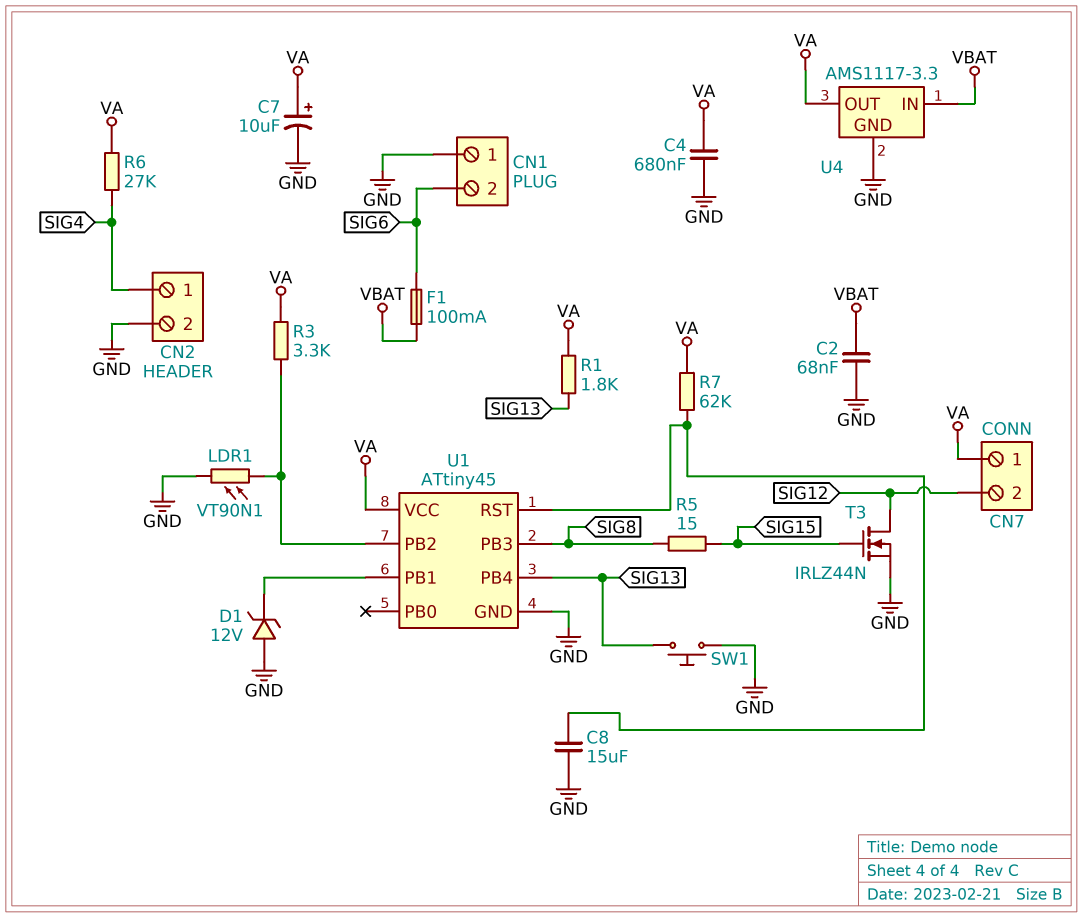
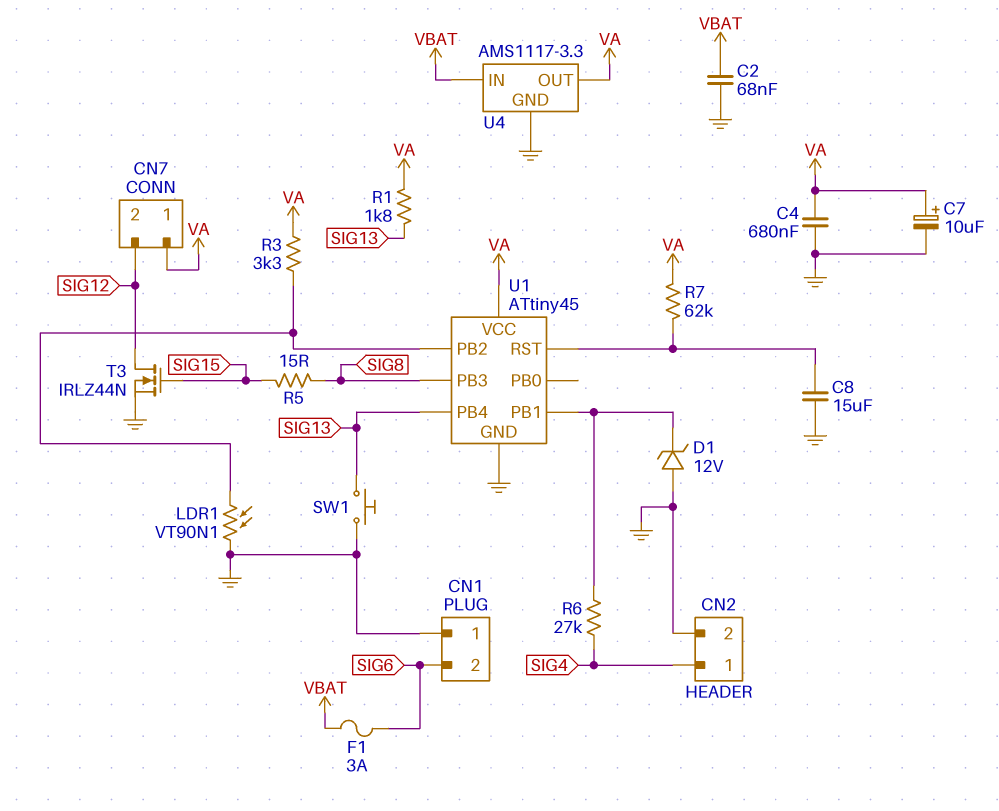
F1: 100mA (SIG6, VBAT) -> 3A (SIG6, VBAT)
R6: 27k (SIG4, VA) -> 27k (SIG4, U1/PB1)

